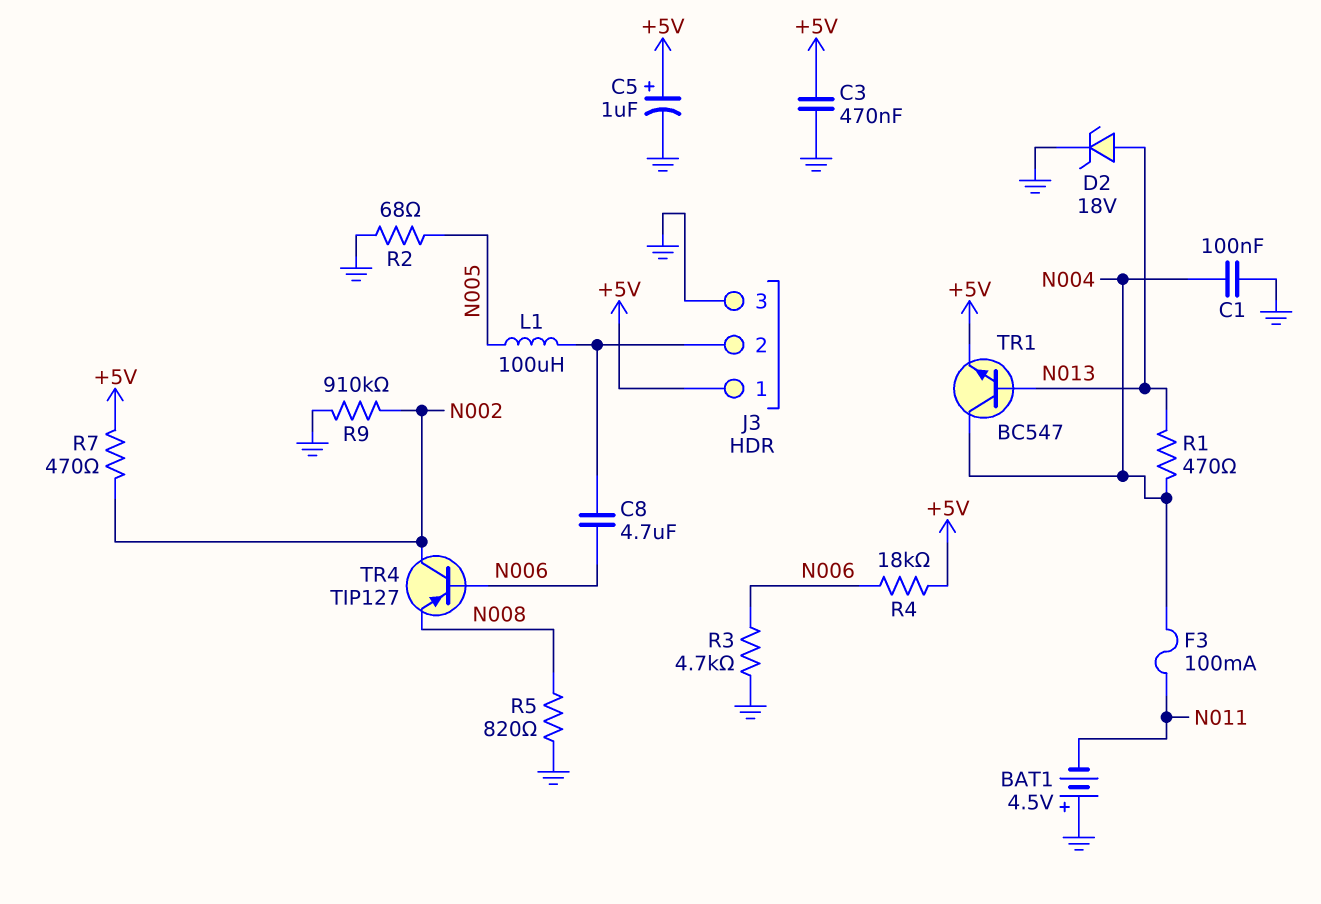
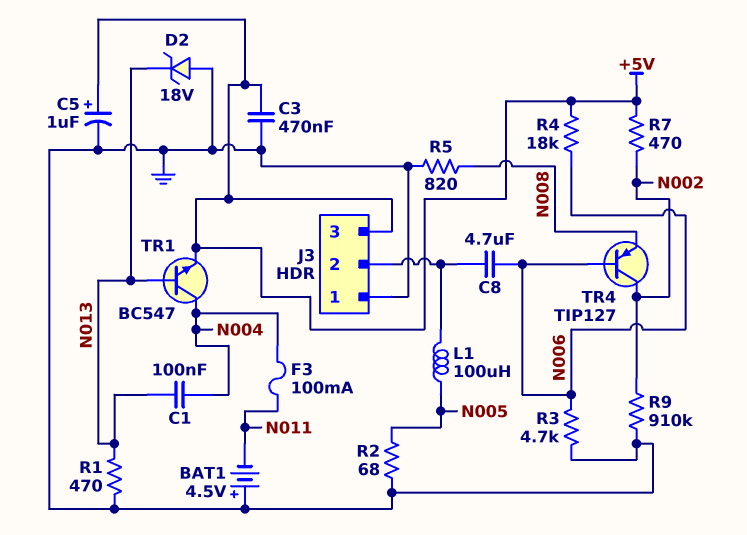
C1: 100nF (GND, N004) -> 100nF (N004, N013)
D2: zener 18V (A N013, K GND) -> zener 18V (A GND, K N013)
J3 pin 1: +5V -> GND
J3 pin 3: GND -> +5V
R1: 470 (N004, N013) -> 470 (GND, N013)

